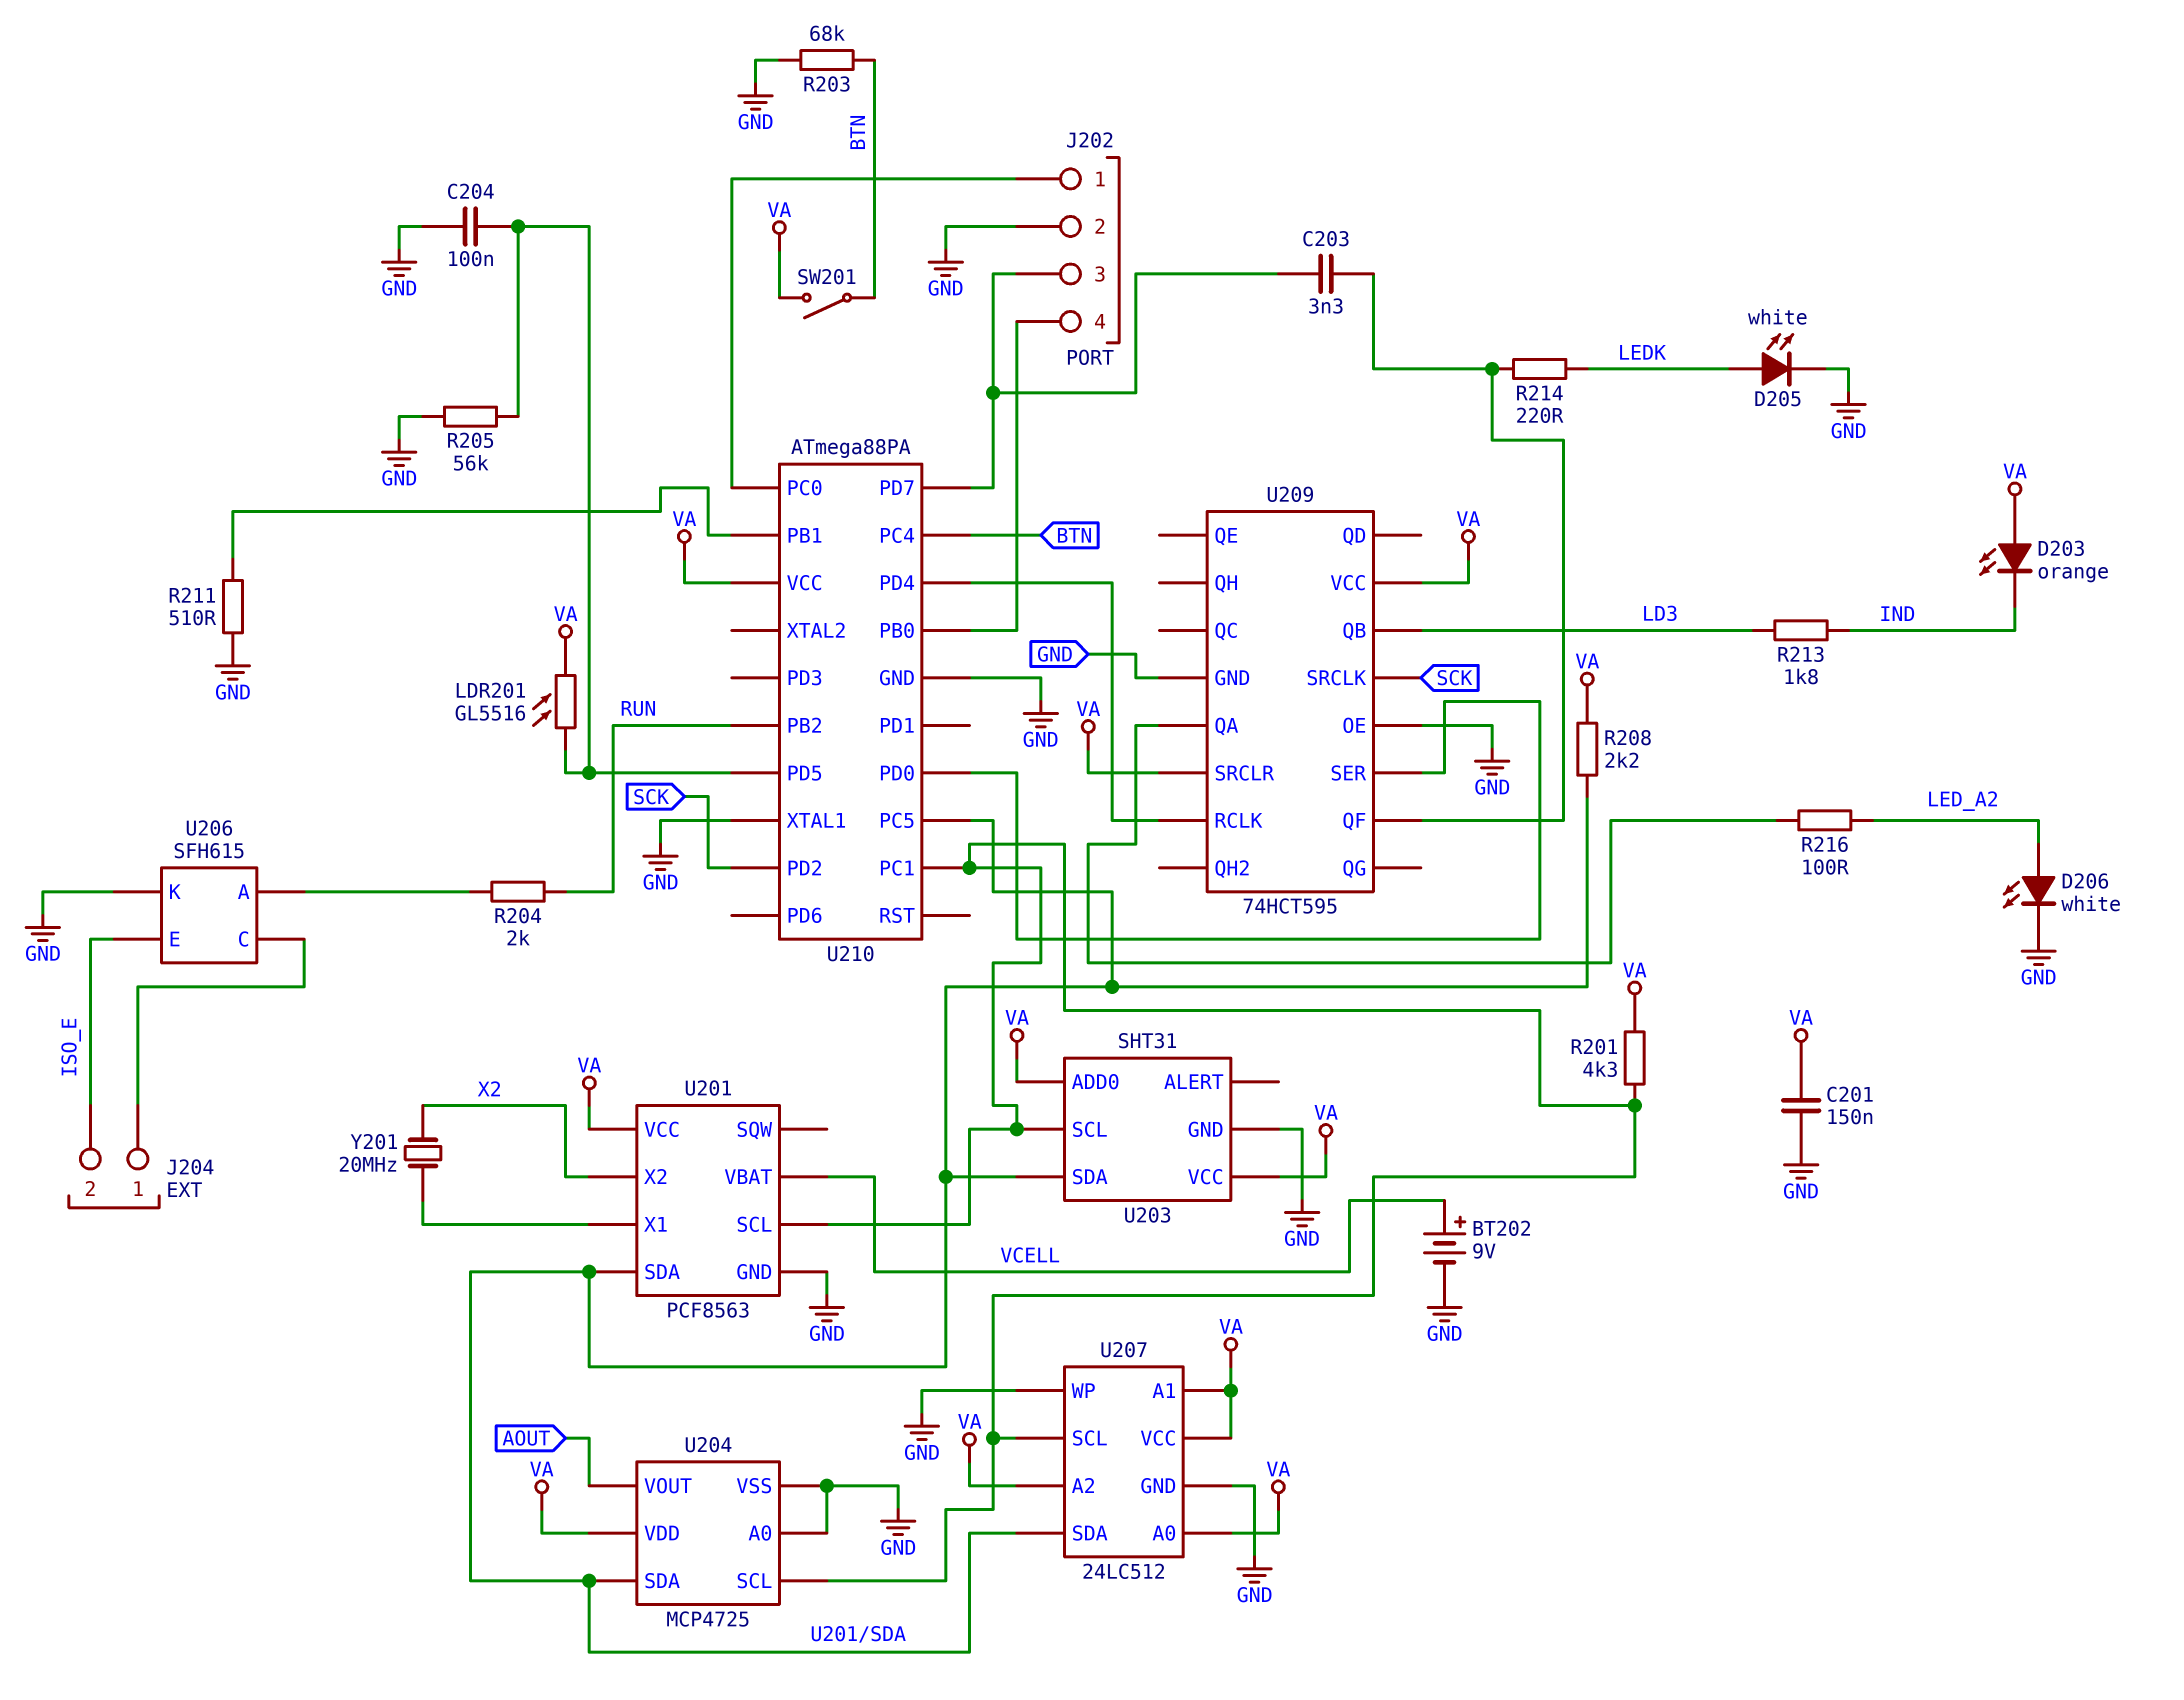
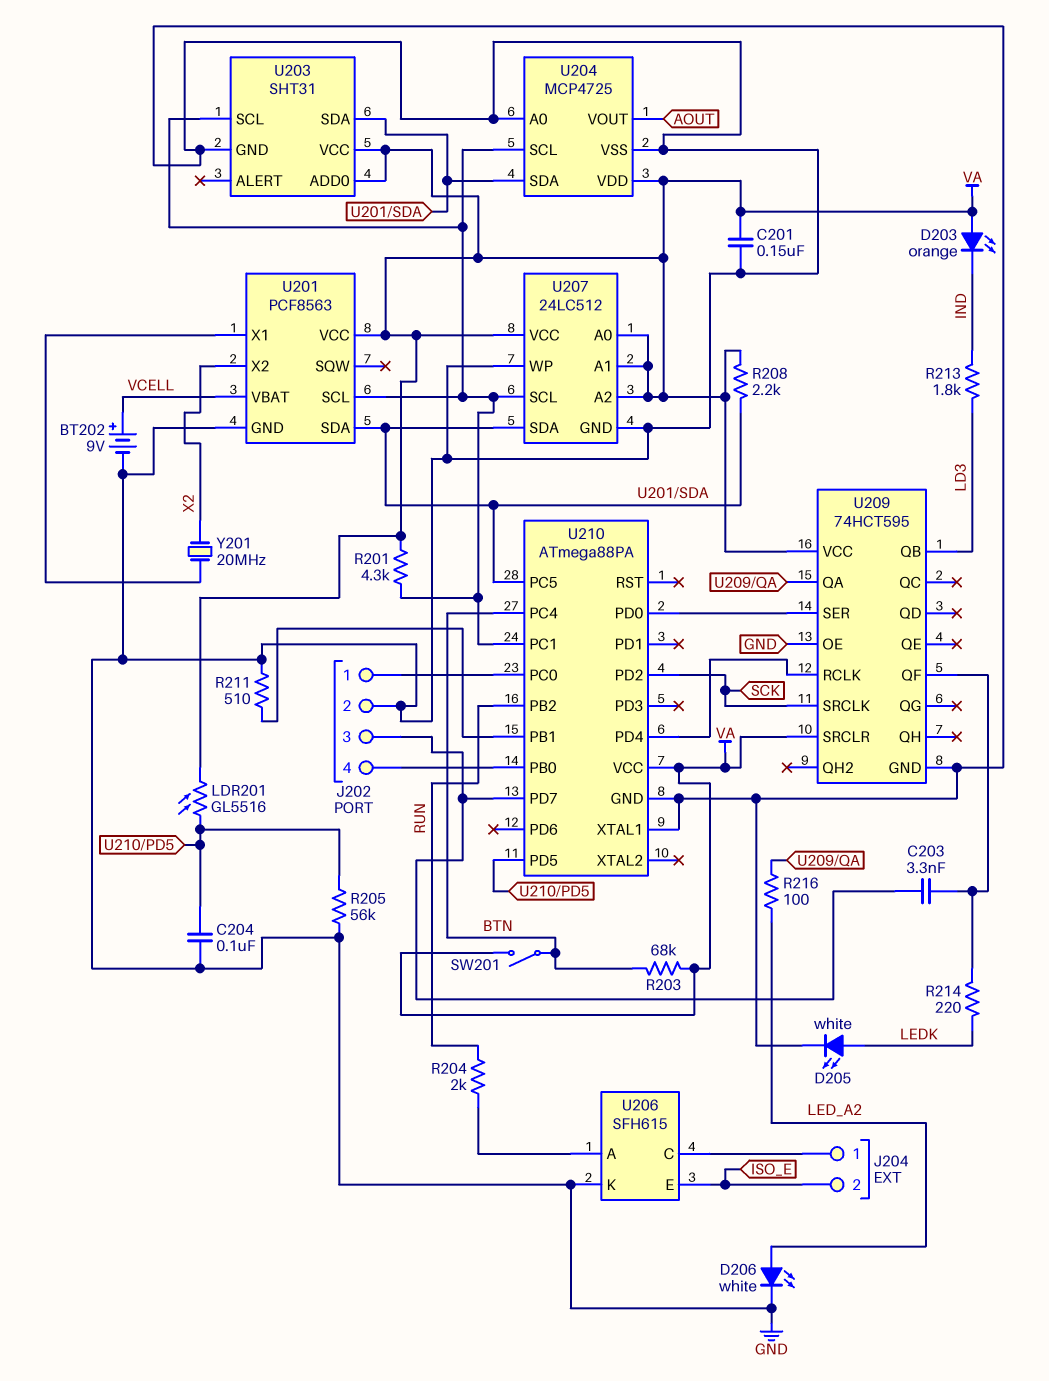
R203: 68k (BTN, GND) -> 68k (BTN, VA)

